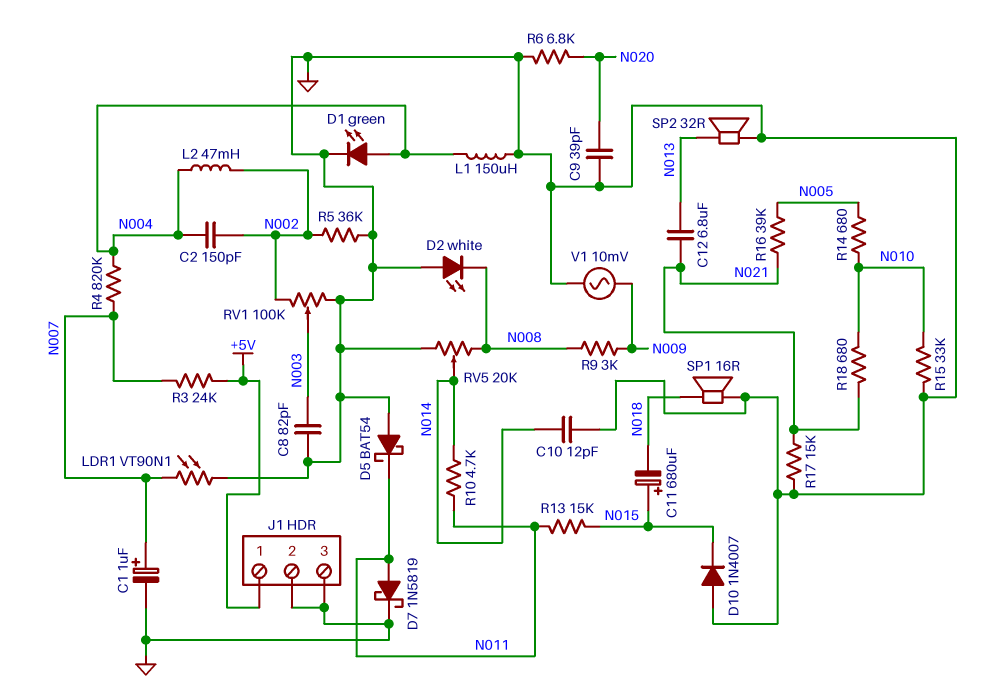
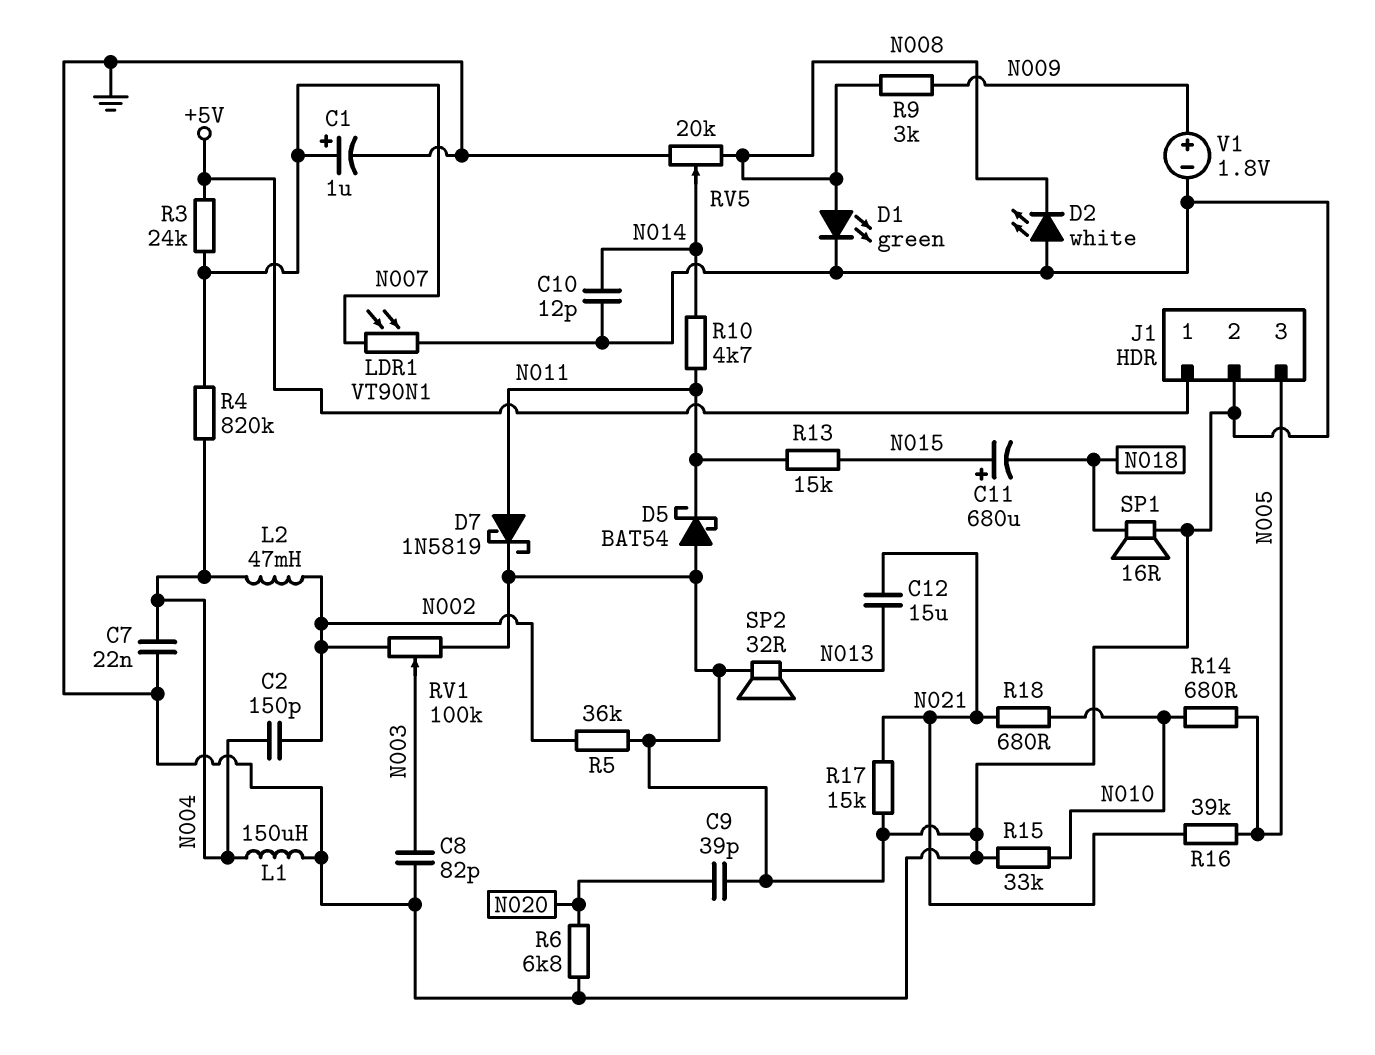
C7: none -> 22nF (GND, N004)
C12: 6.8uF (N013, N021) -> 15uF (N013, N021)
D1: LED green (A N004, K GND) -> LED green (A N008, K GND)
D10: diode 1N4007 (A GND, K N015) -> none
J1 pin 3: GND -> N005
V1: AC 10mV (GND, N009) -> 1.8V (plus N009, minus GND)

